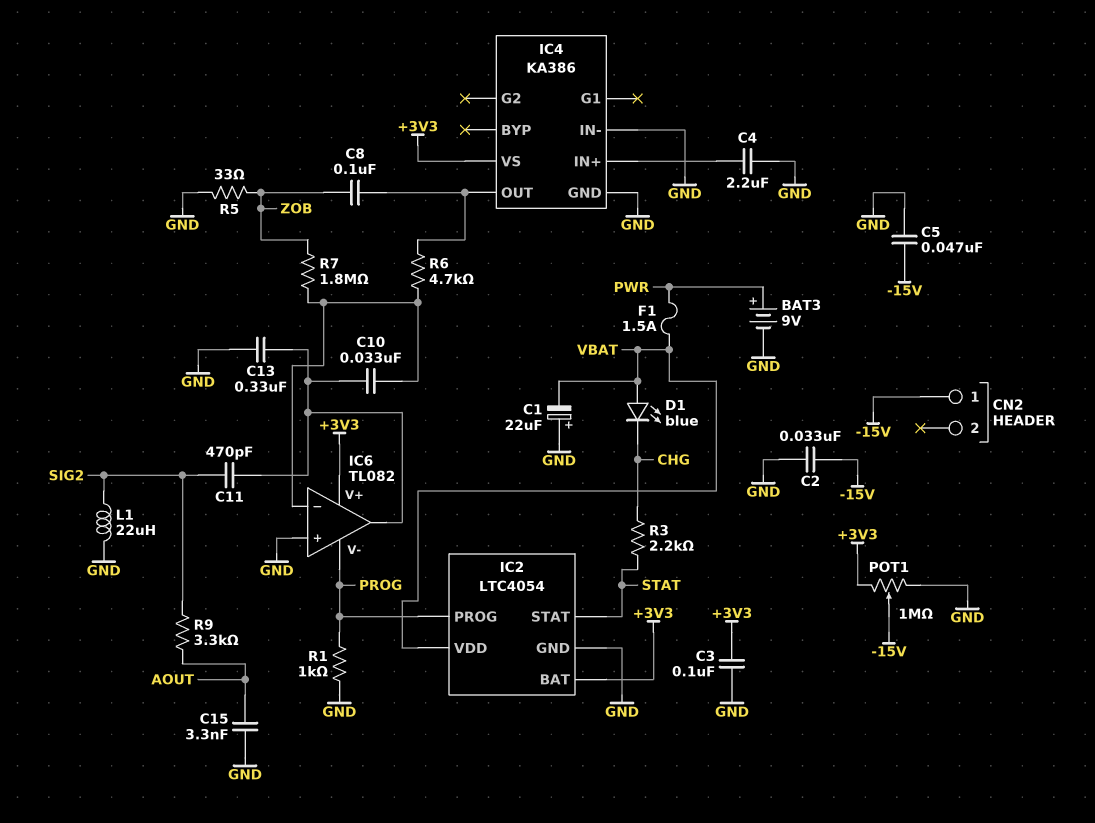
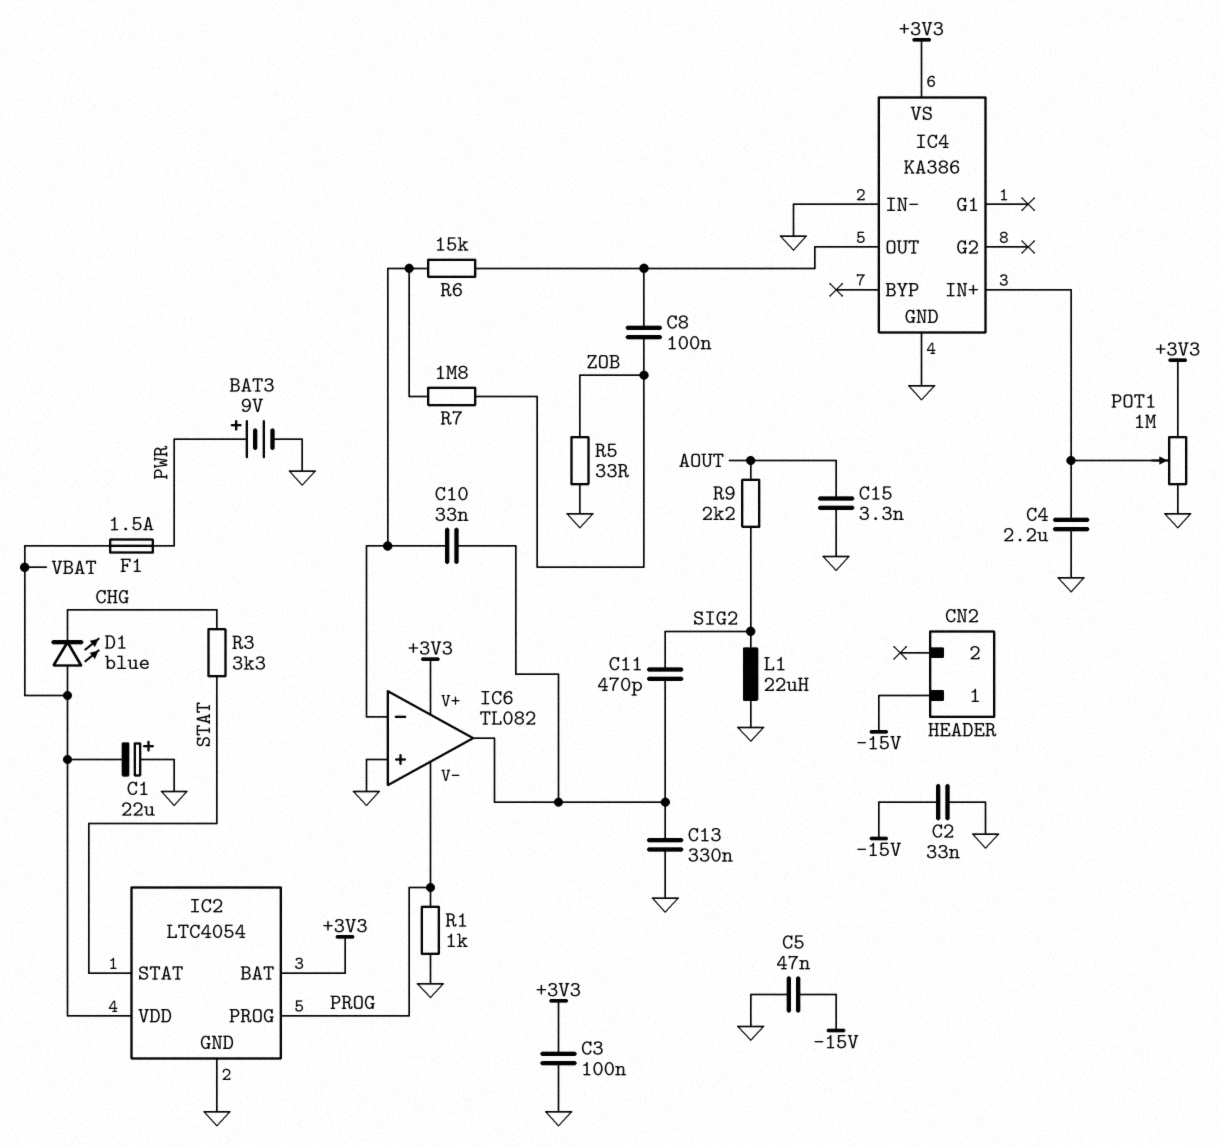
POT1: 1M (+3V3, GND, wiper -15V) -> 1M (+3V3, GND, wiper IC4/IN+)
R3: 2.2k (CHG, STAT) -> 3.3k (CHG, STAT)
R6: 4.7k (IC4/OUT, IC6/in-) -> 15k (IC4/OUT, IC6/in-)
R9: 3.3k (AOUT, SIG2) -> 2.2k (AOUT, SIG2)

